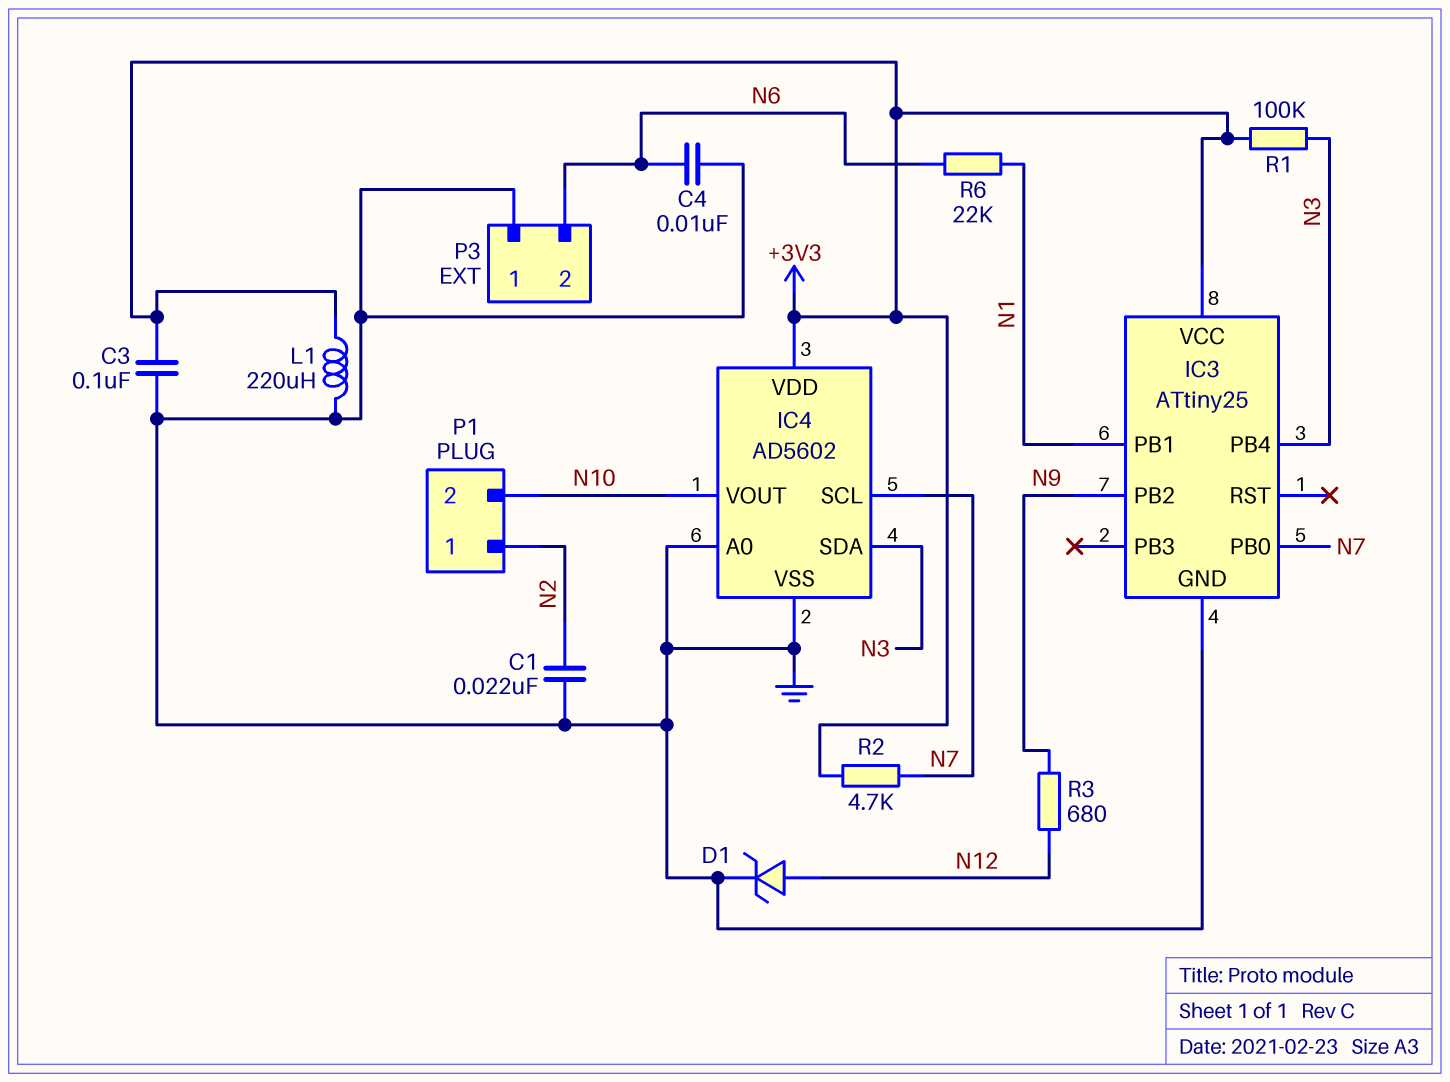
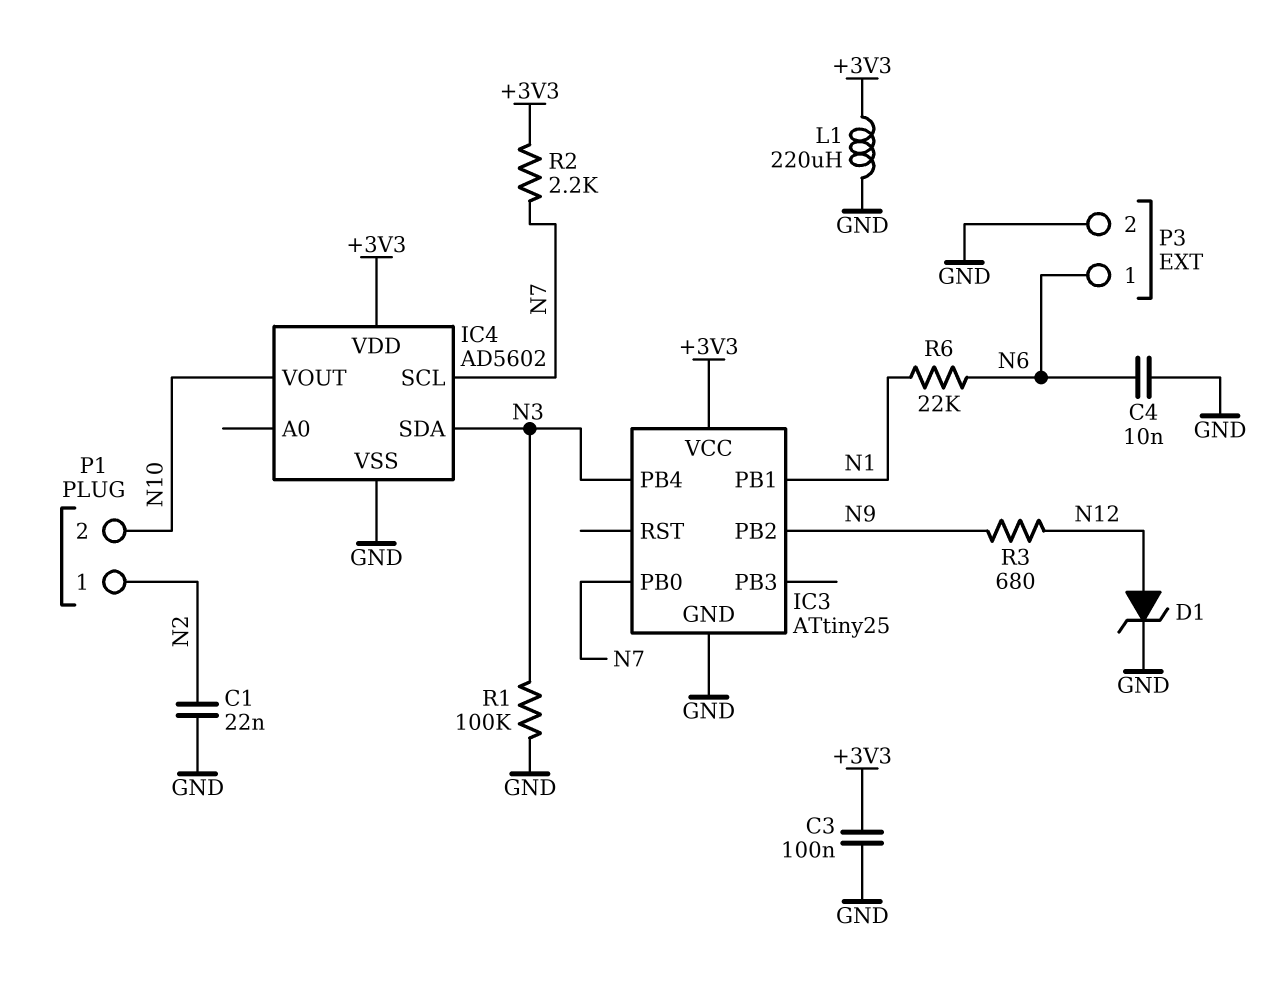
IC4 pin A0: GND -> none
P3 pin 1: GND -> N6
P3 pin 2: N6 -> GND
R1: 100k (+3V3, N3) -> 100k (GND, N3)
R2: 4.7k (+3V3, N7) -> 2.2k (+3V3, N7)

